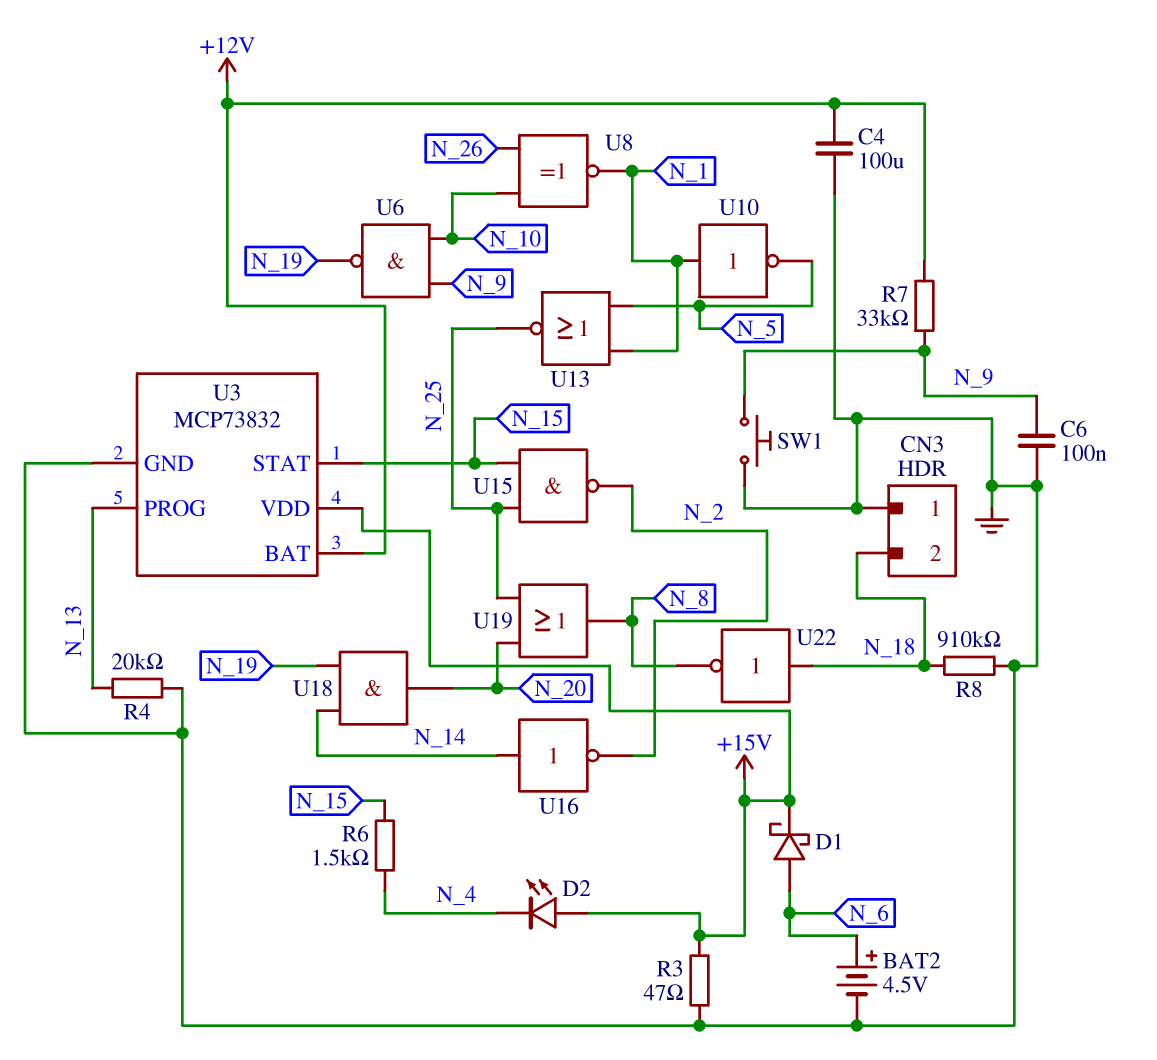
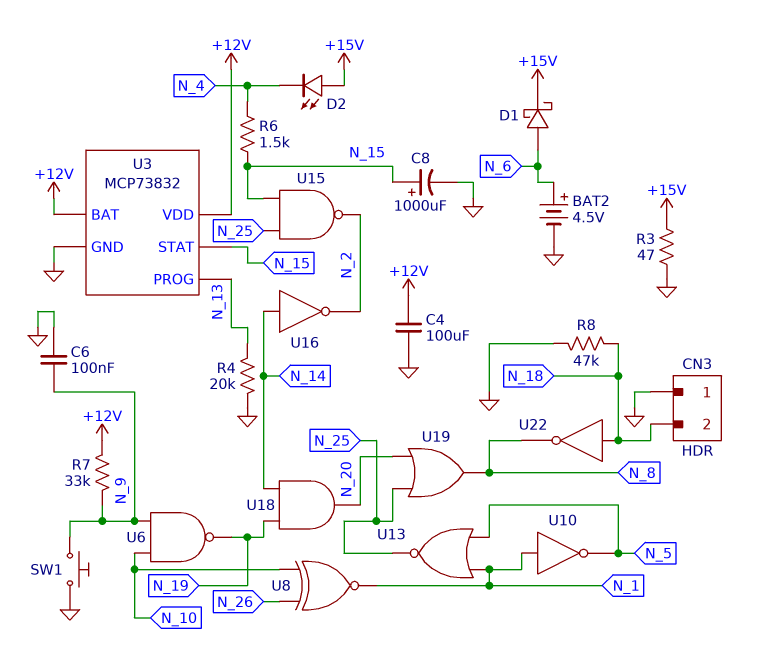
C8: none -> 1000uF (plus N_15, minus GND)
R8: 910k (GND, N_18) -> 47k (GND, N_18)
U3 pin VDD: +15V -> +12V

